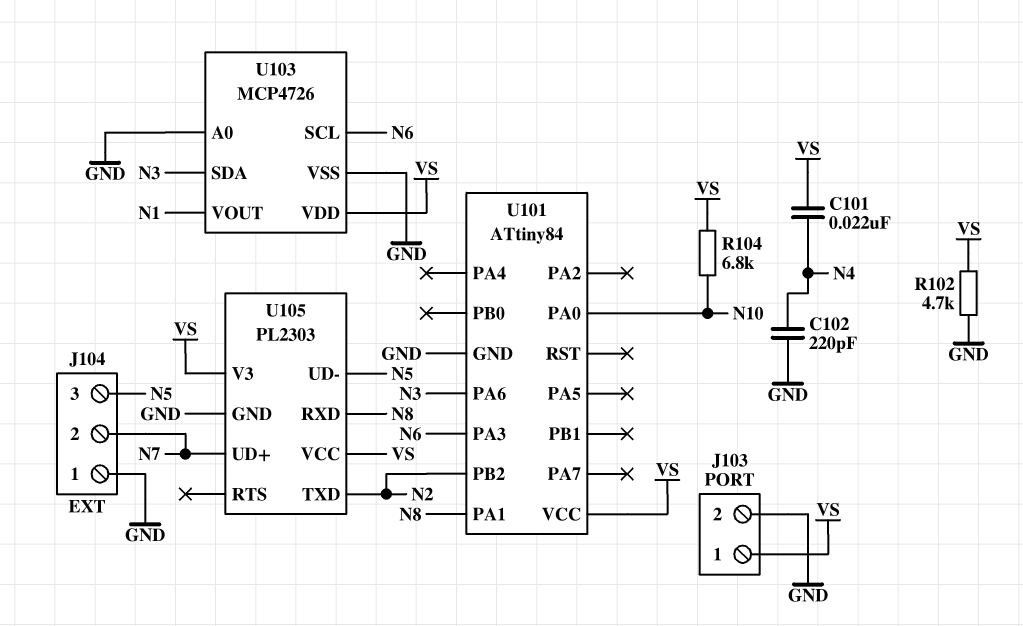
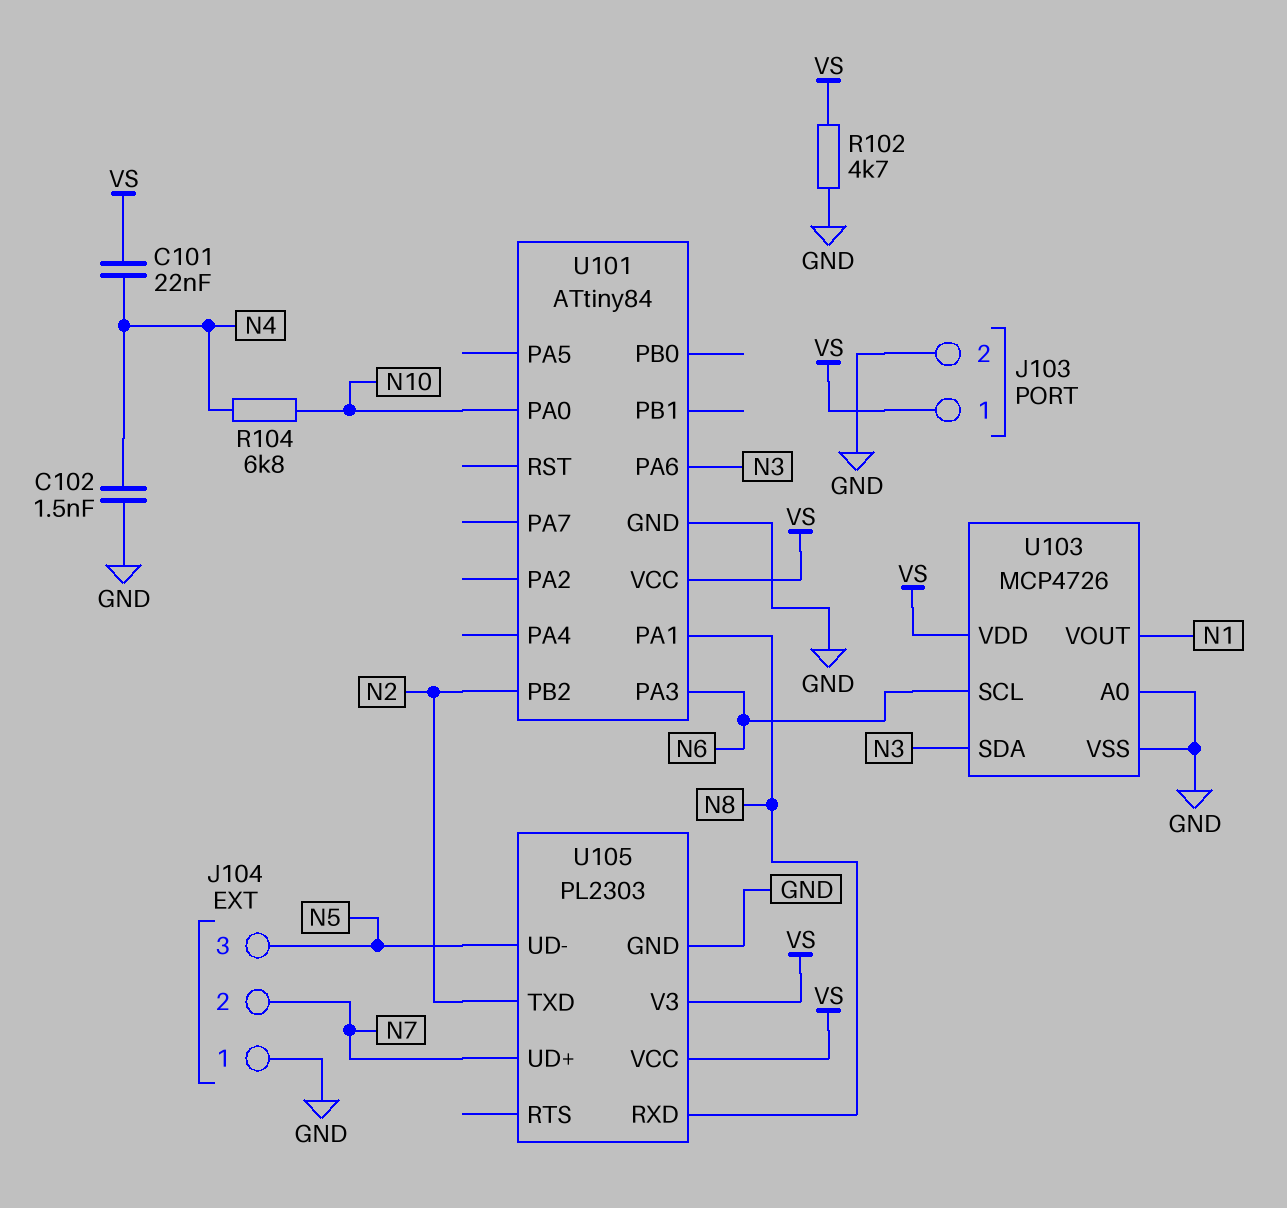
C102: 220pF (GND, N4) -> 1.5nF (GND, N4)
R104: 6.8k (N10, VS) -> 6.8k (N4, N10)

